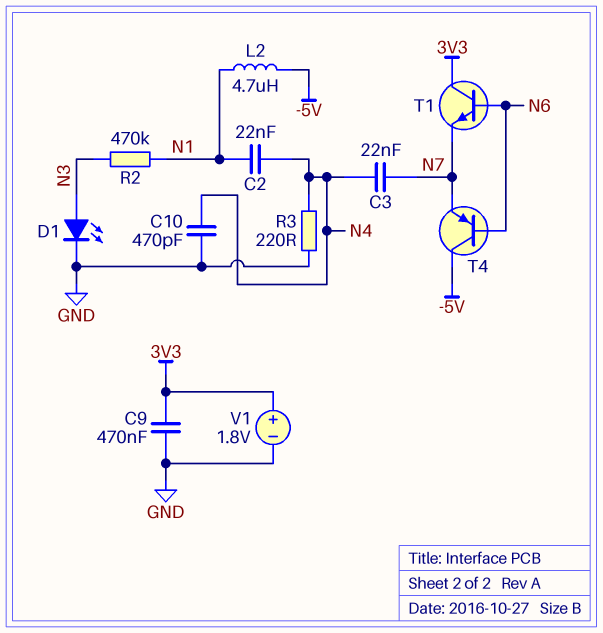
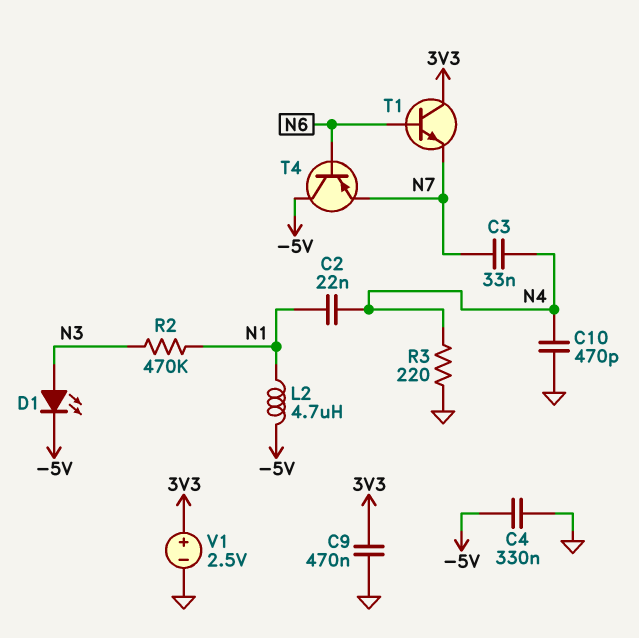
C3: 22nF (N4, N7) -> 33nF (N4, N7)
C4: none -> 330nF (-5V, GND)
D1: LED (A N3, K GND) -> LED (A N3, K -5V)
V1: 1.8V (plus 3V3, minus GND) -> 2.5V (plus 3V3, minus GND)

